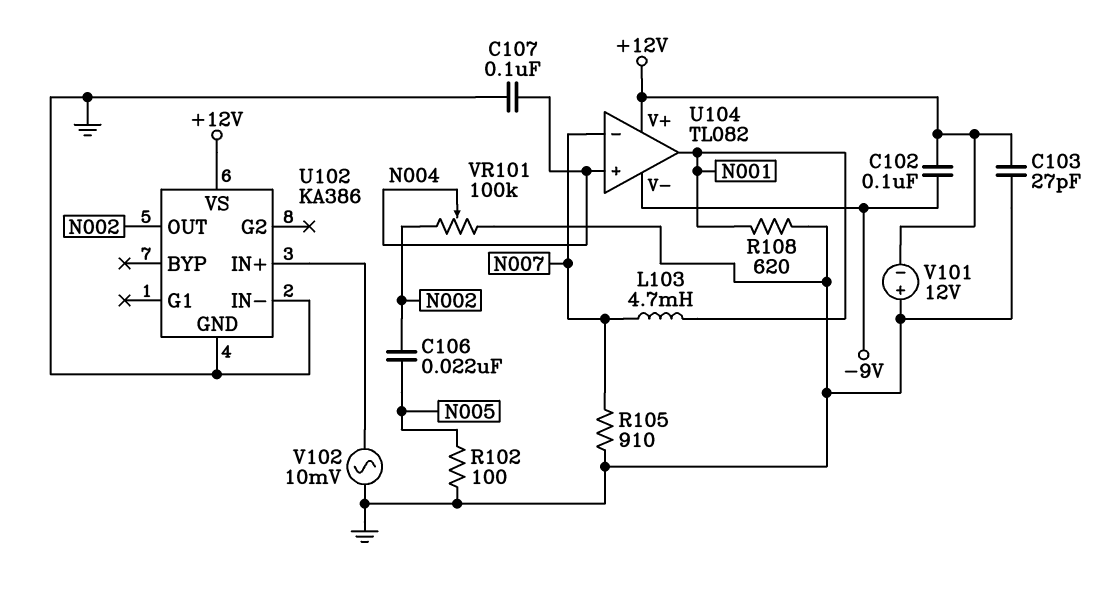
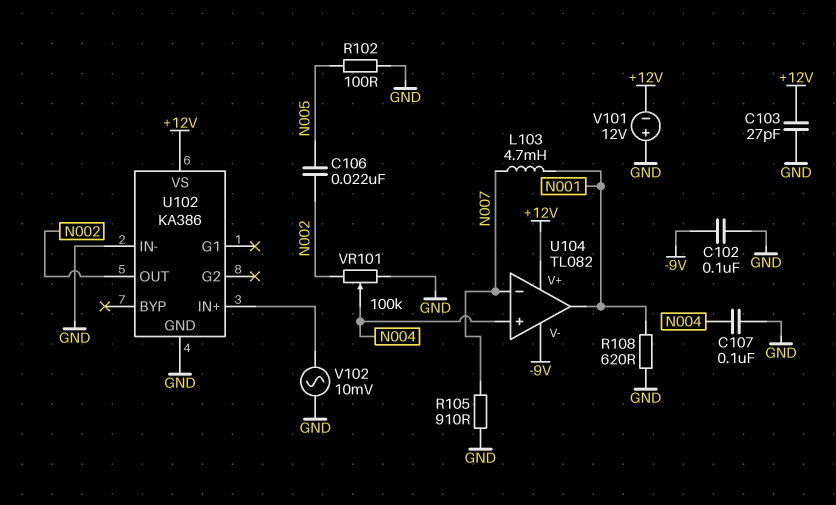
C102: 100nF (+12V, -9V) -> 100nF (-9V, GND)

